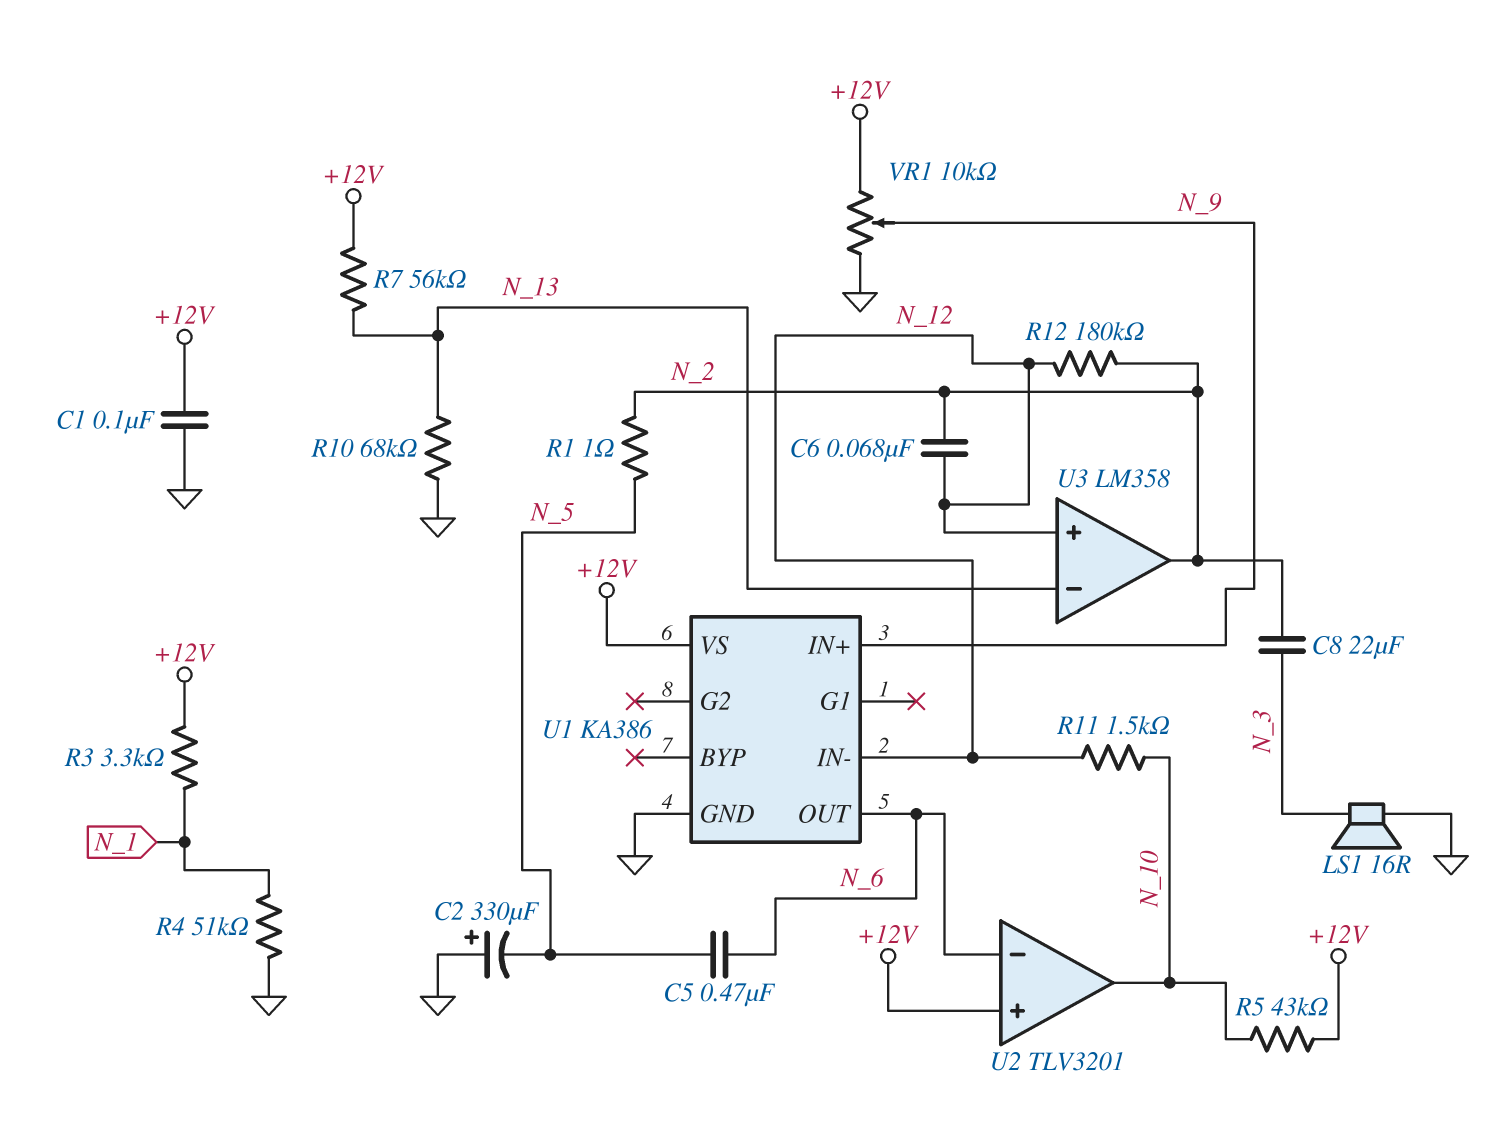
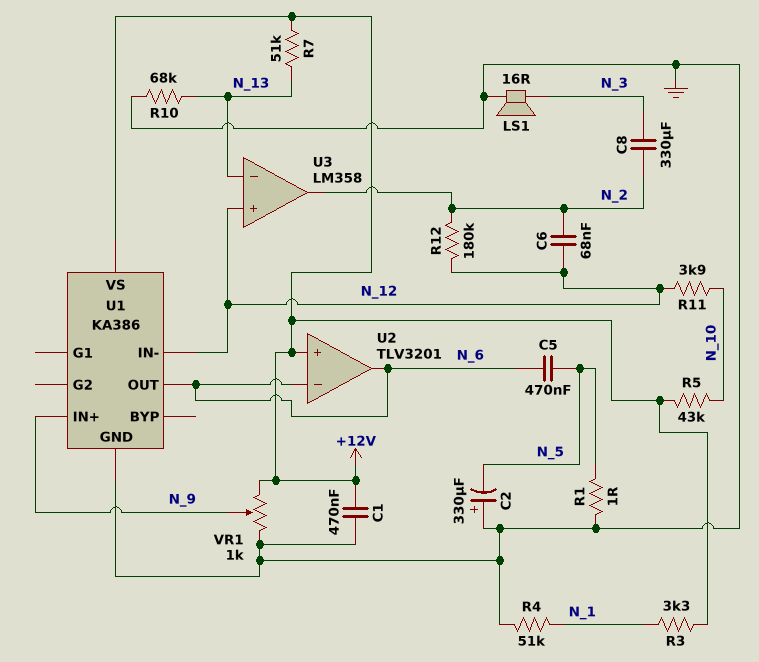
C1: 100nF (+12V, GND) -> 470nF (+12V, GND)
C8: 22uF (N_2, N_3) -> 330uF (N_2, N_3)
R1: 1 (N_2, N_5) -> 1 (GND, N_5)
R7: 56k (+12V, N_13) -> 51k (+12V, N_13)
R11: 1.5k (N_10, N_12) -> 3.9k (N_10, N_12)
U2 pin out: N_10 -> N_6
VR1: 10k (+12V, GND, wiper N_9) -> 1k (+12V, GND, wiper N_9)

